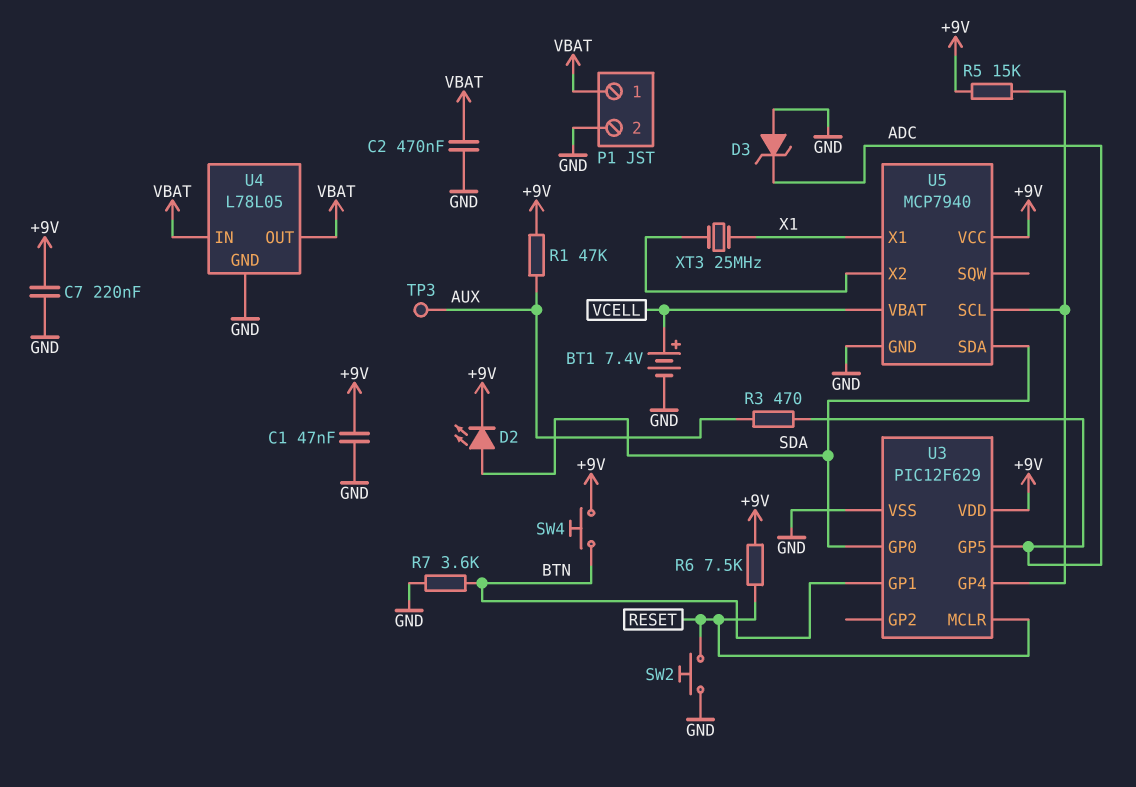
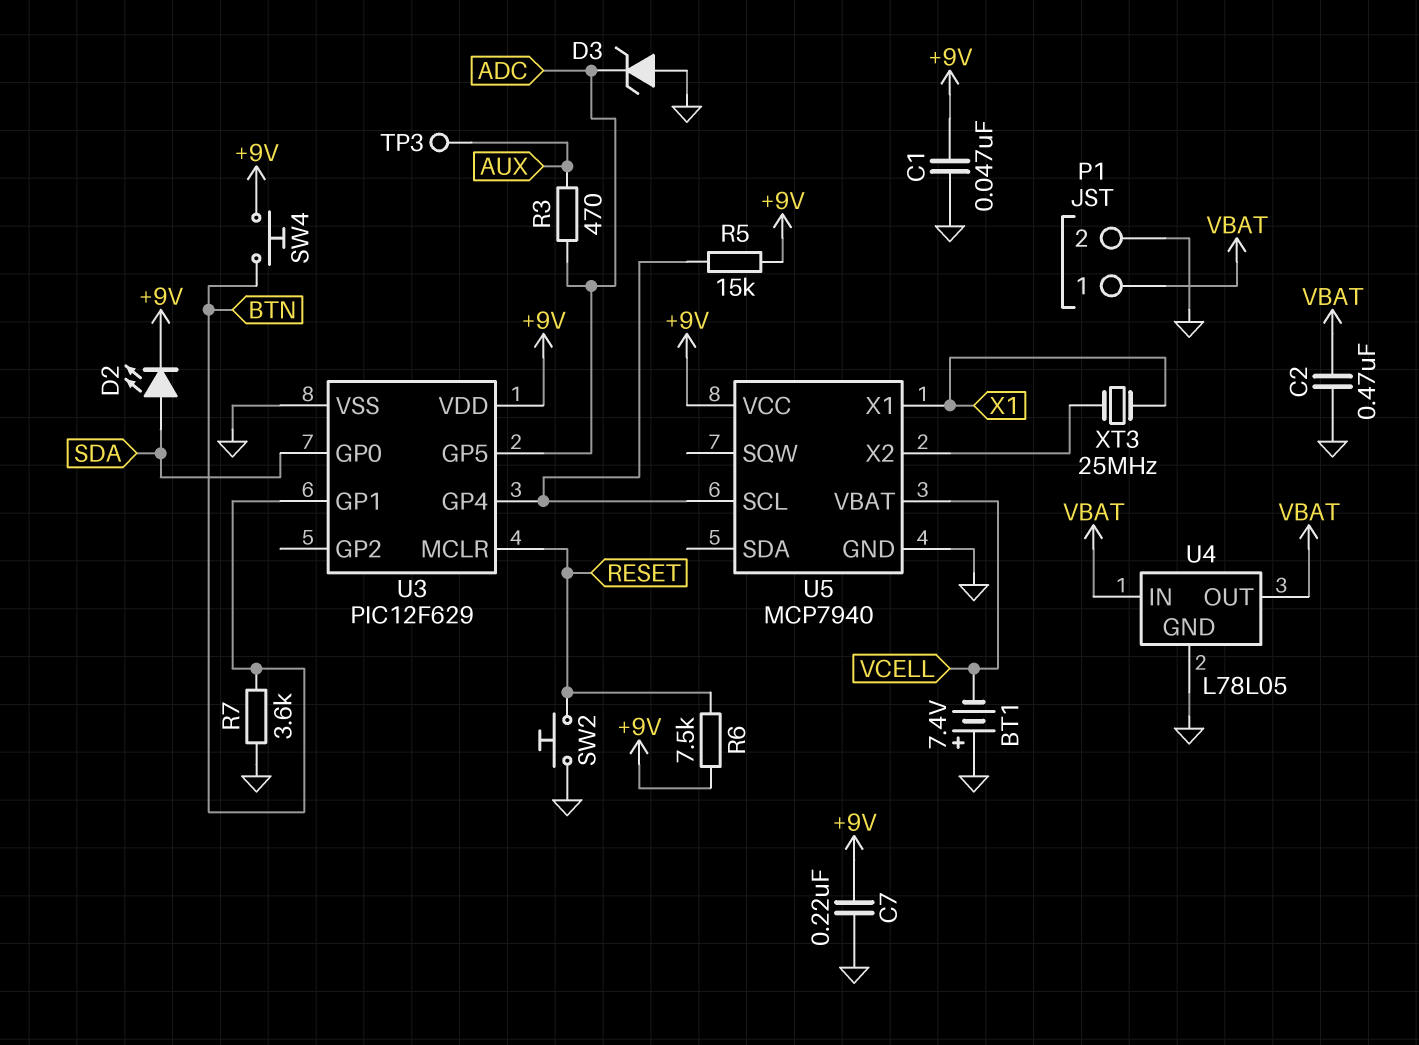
BT1: 7.4V (plus VCELL, minus GND) -> 7.4V (plus GND, minus VCELL)
R1: 47k (+9V, AUX) -> none
U5 pin SDA: SDA -> none

